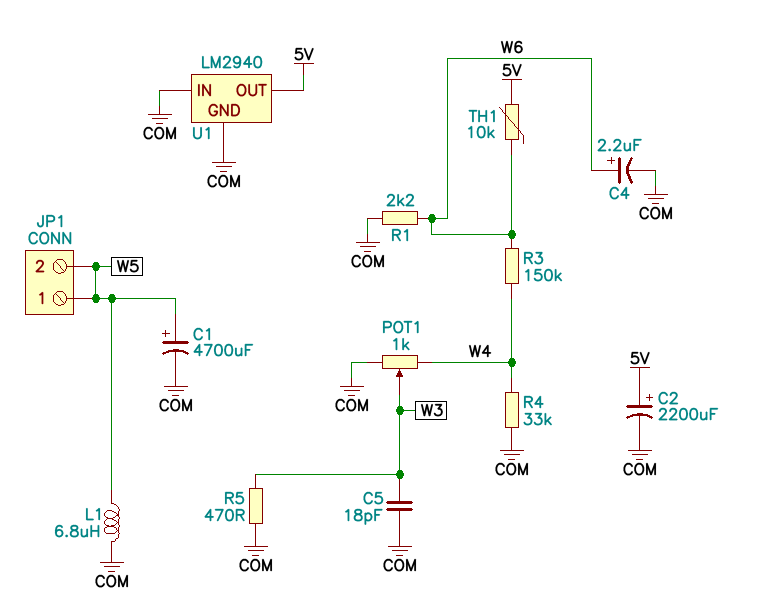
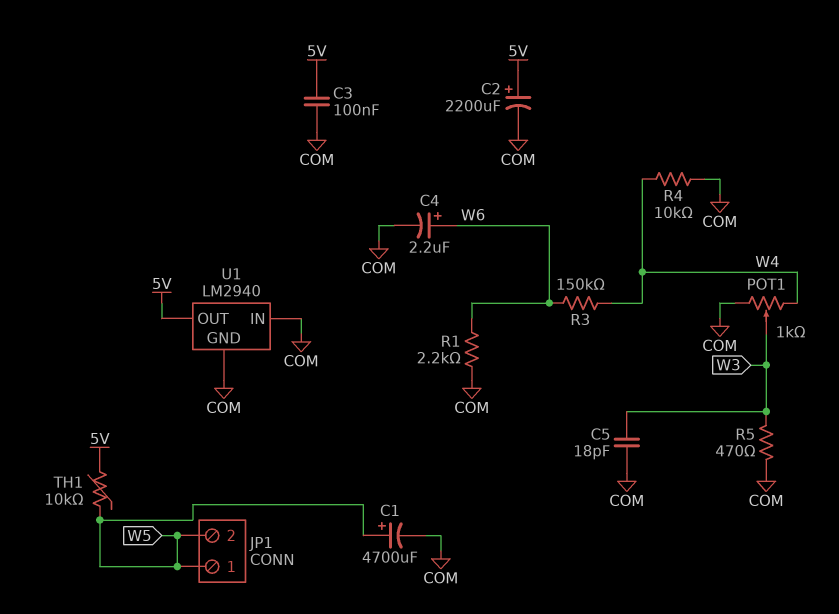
C3: none -> 100nF (5V, COM)
L1: 6.8uH (COM, W5) -> none
R4: 33k (COM, W4) -> 10k (COM, W4)
TH1: 10k (5V, W6) -> 10k (5V, W5)

